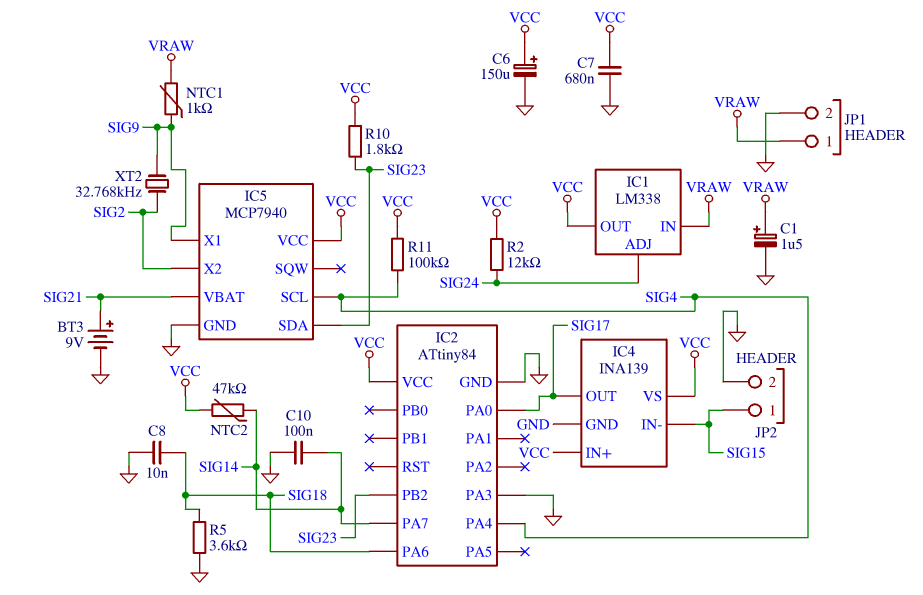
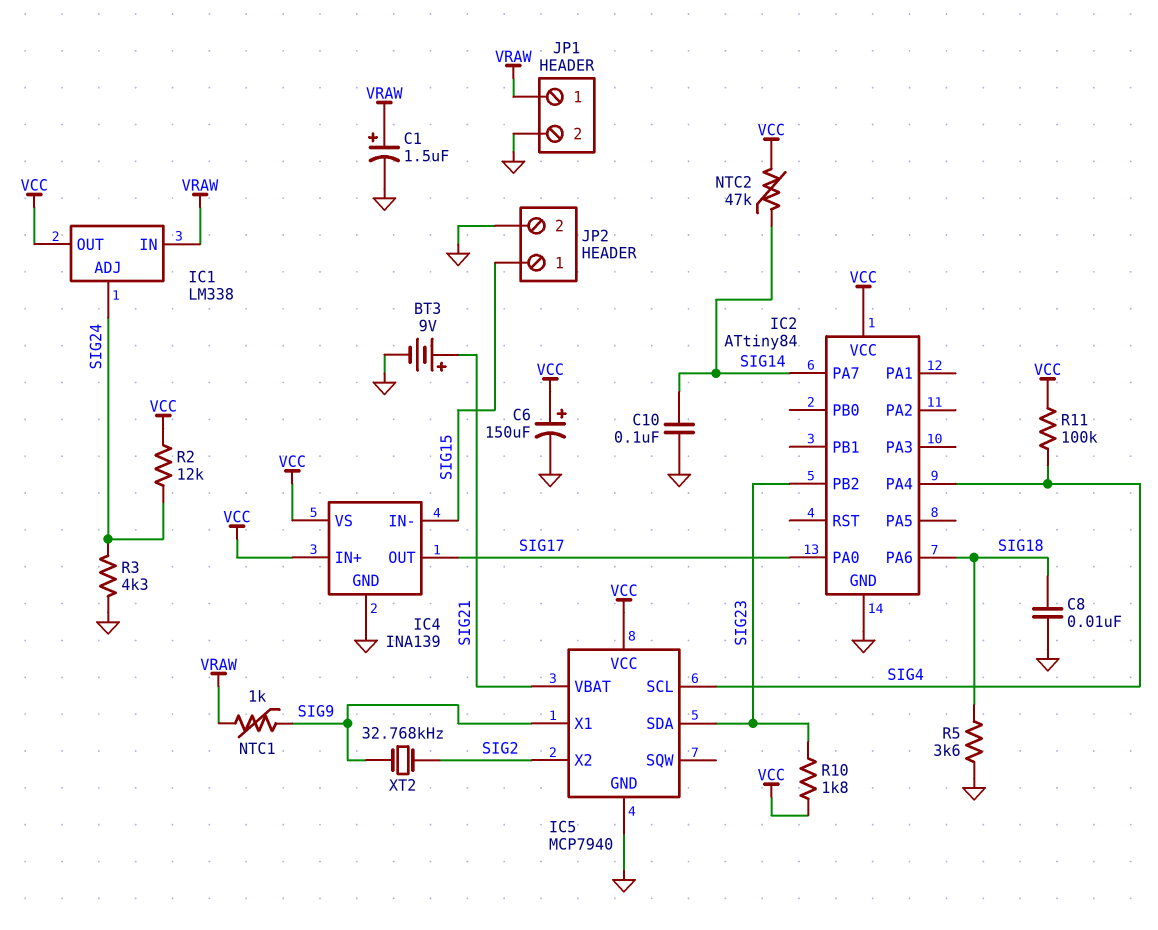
C7: 680nF (GND, VCC) -> none
IC2 pin PA3: GND -> none
R3: none -> 4.3k (GND, SIG24)

